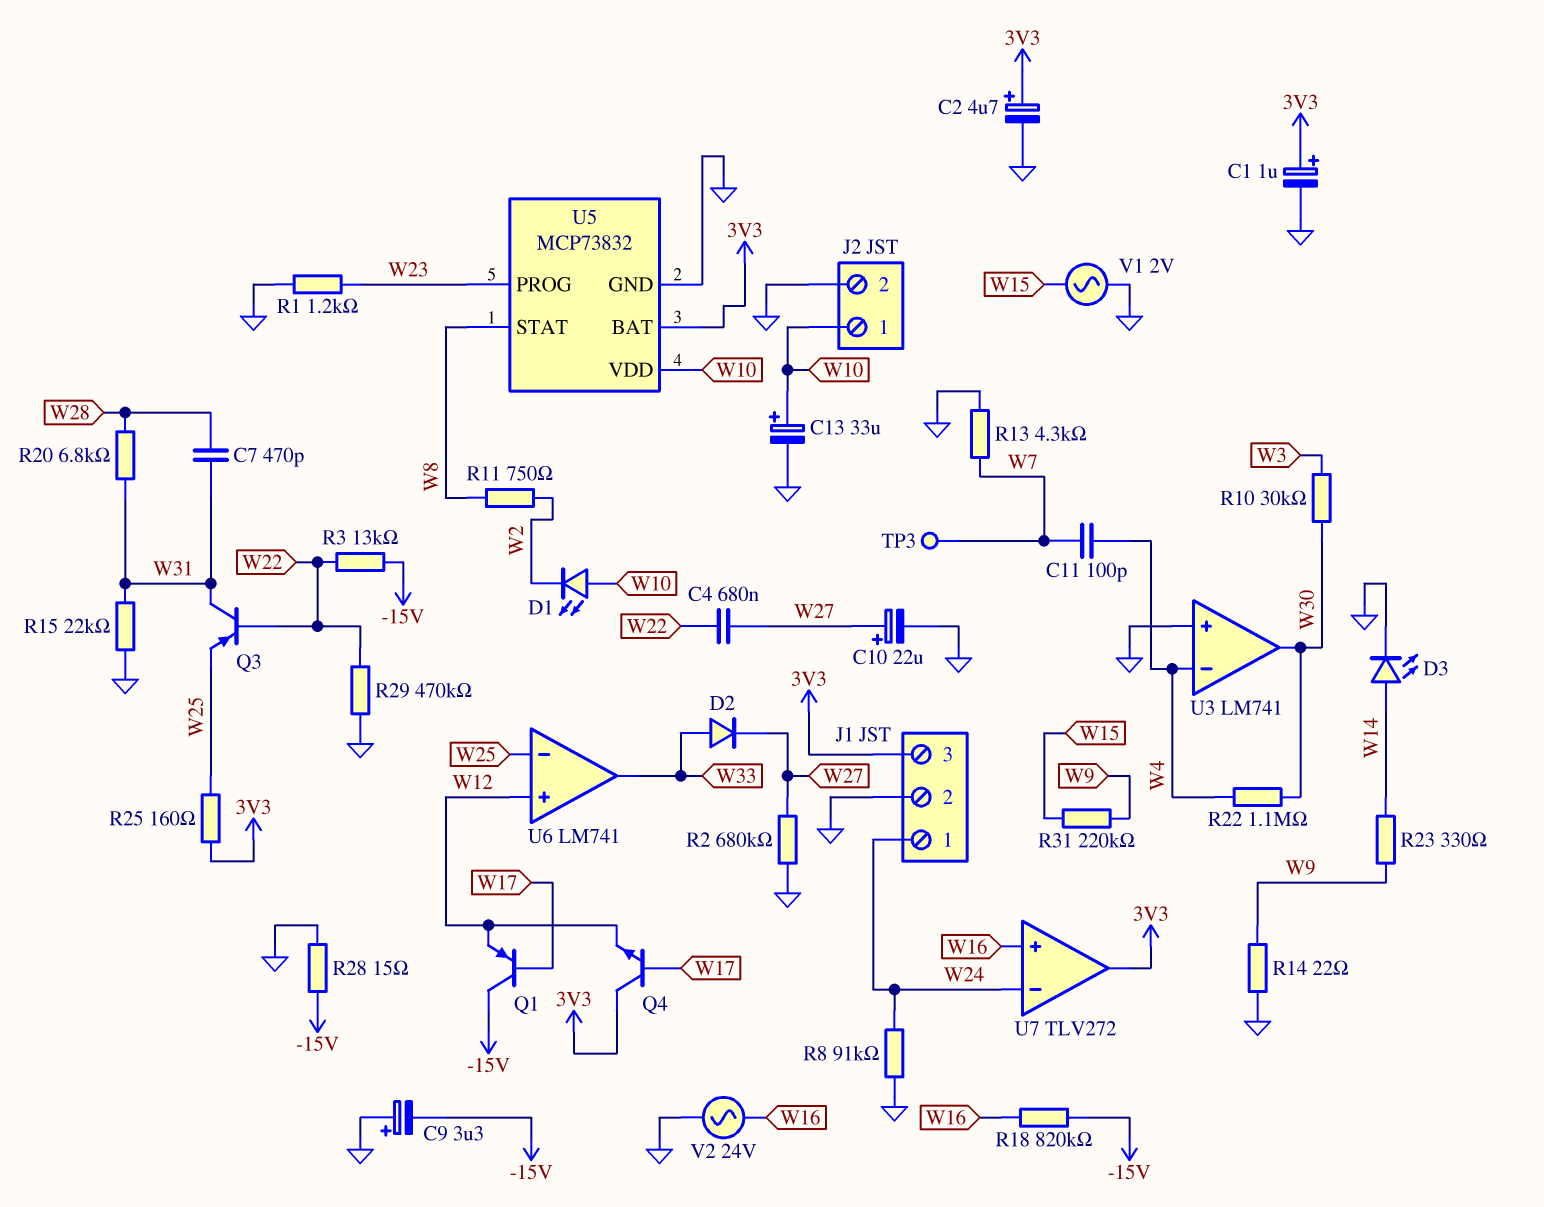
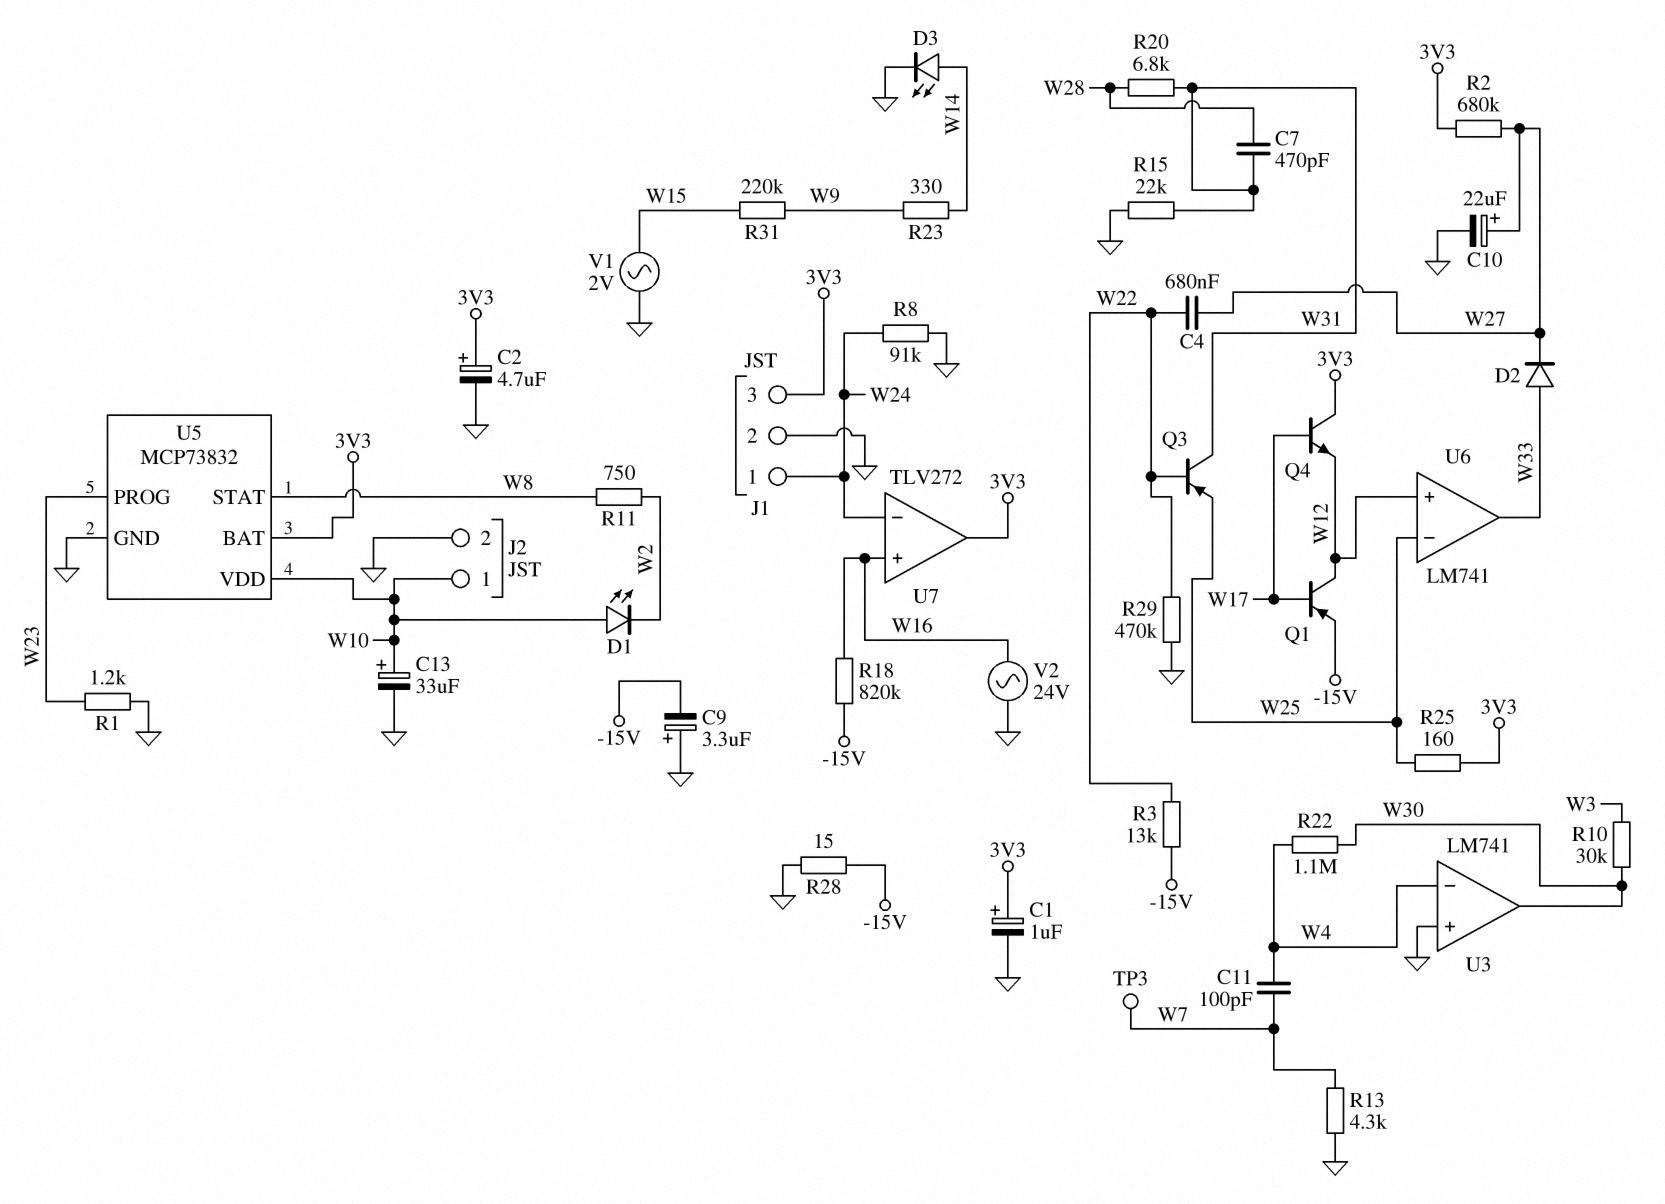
Q1: PNP (B W17, C -15V, E W12) -> PNP (B W17, C W12, E -15V)
R2: 680k (GND, W27) -> 680k (3V3, W27)
R14: 22 (GND, W9) -> none

